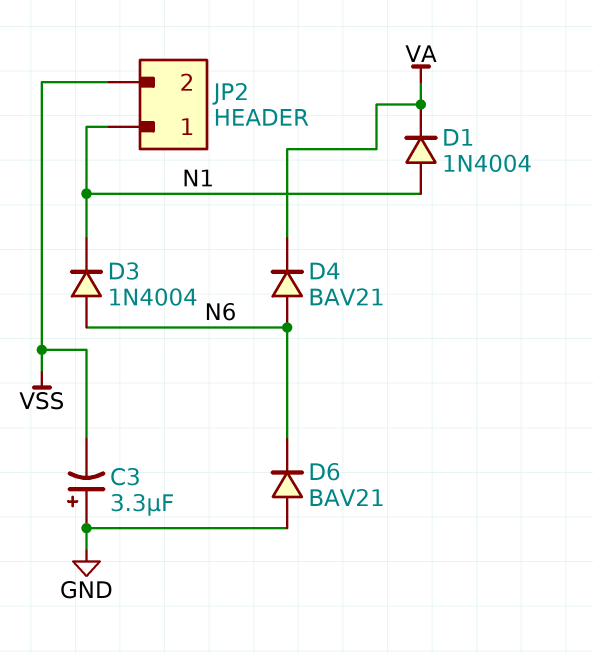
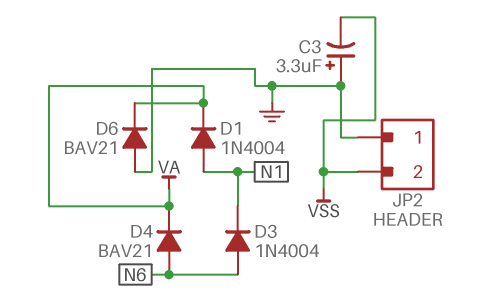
D6: diode BAV21 (A GND, K N6) -> diode BAV21 (A GND, K VA)
JP2 pin 1: N1 -> GND

